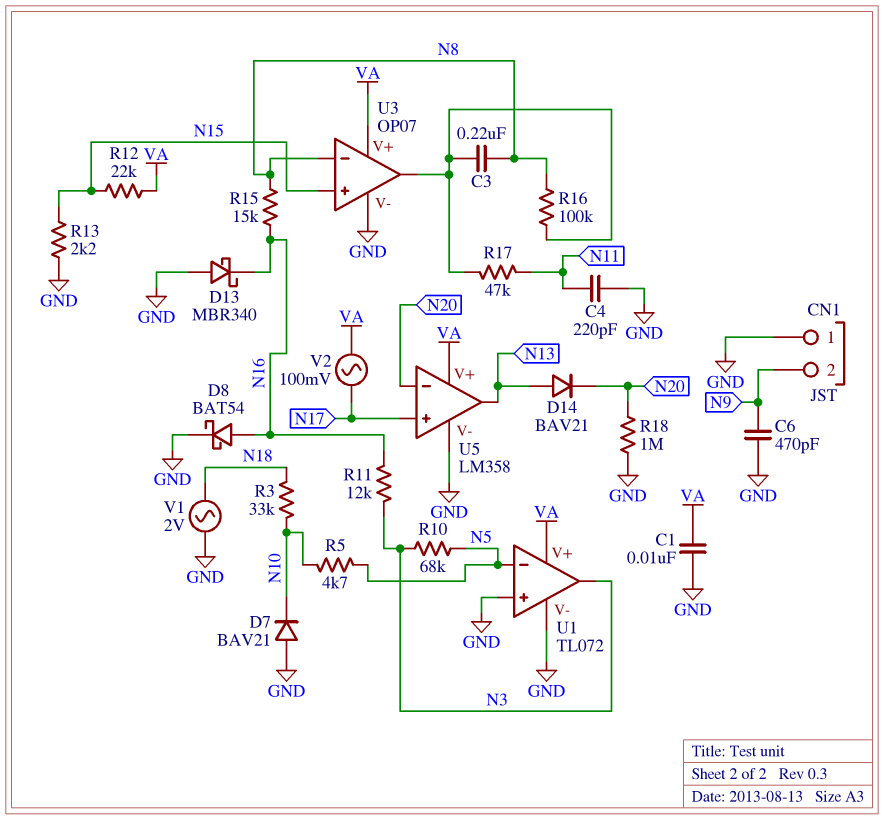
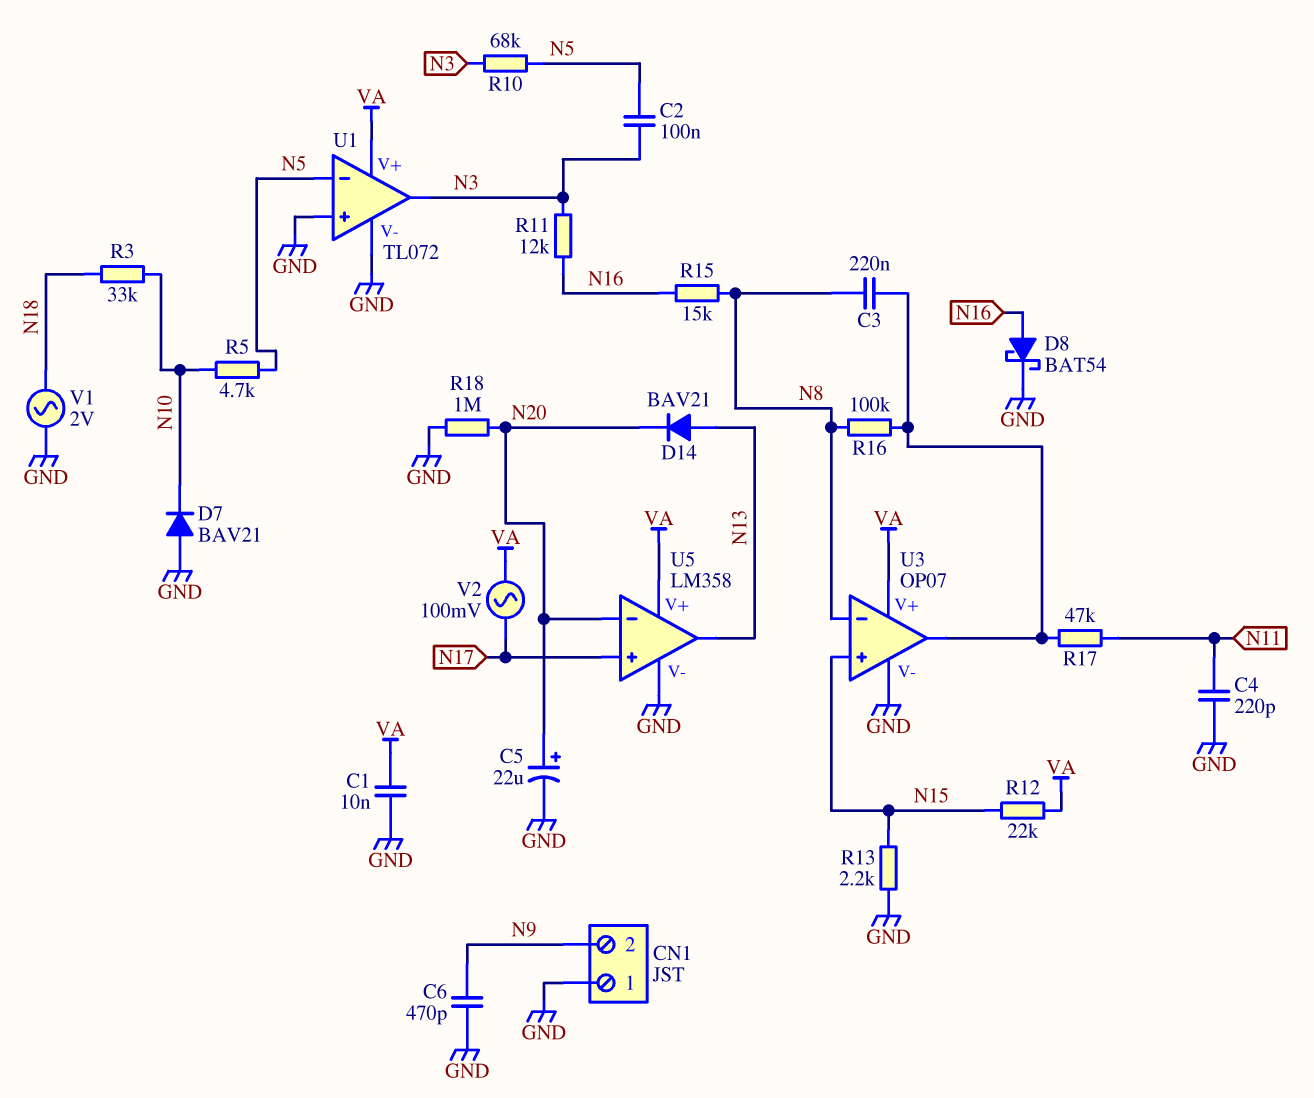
C2: none -> 100nF (N3, N5)
C5: none -> 22uF (plus N20, minus GND)
D13: schottky MBR340 (A GND, K N16) -> none

